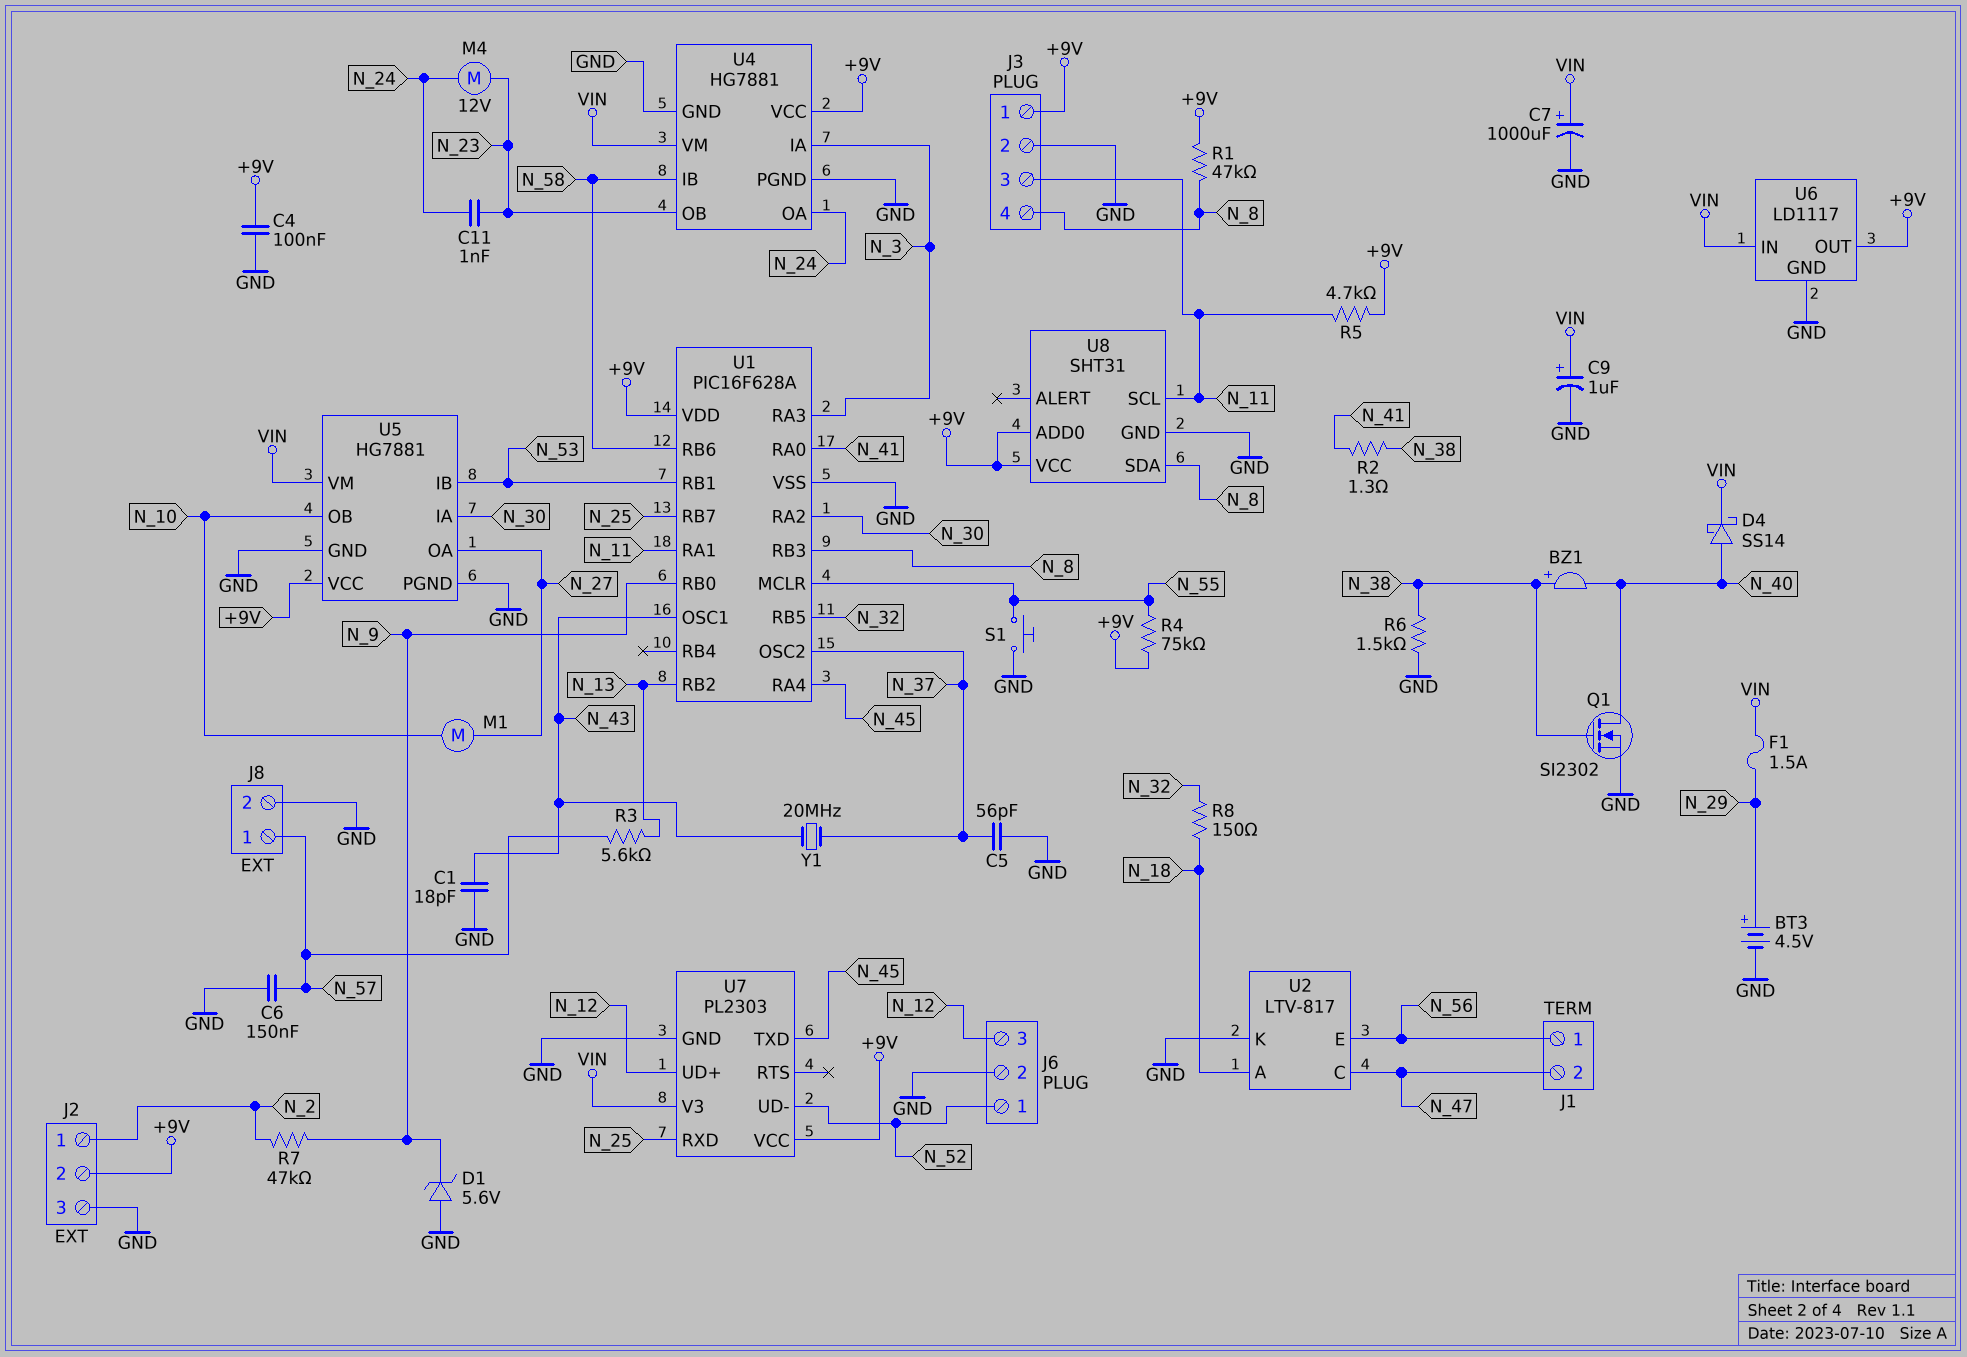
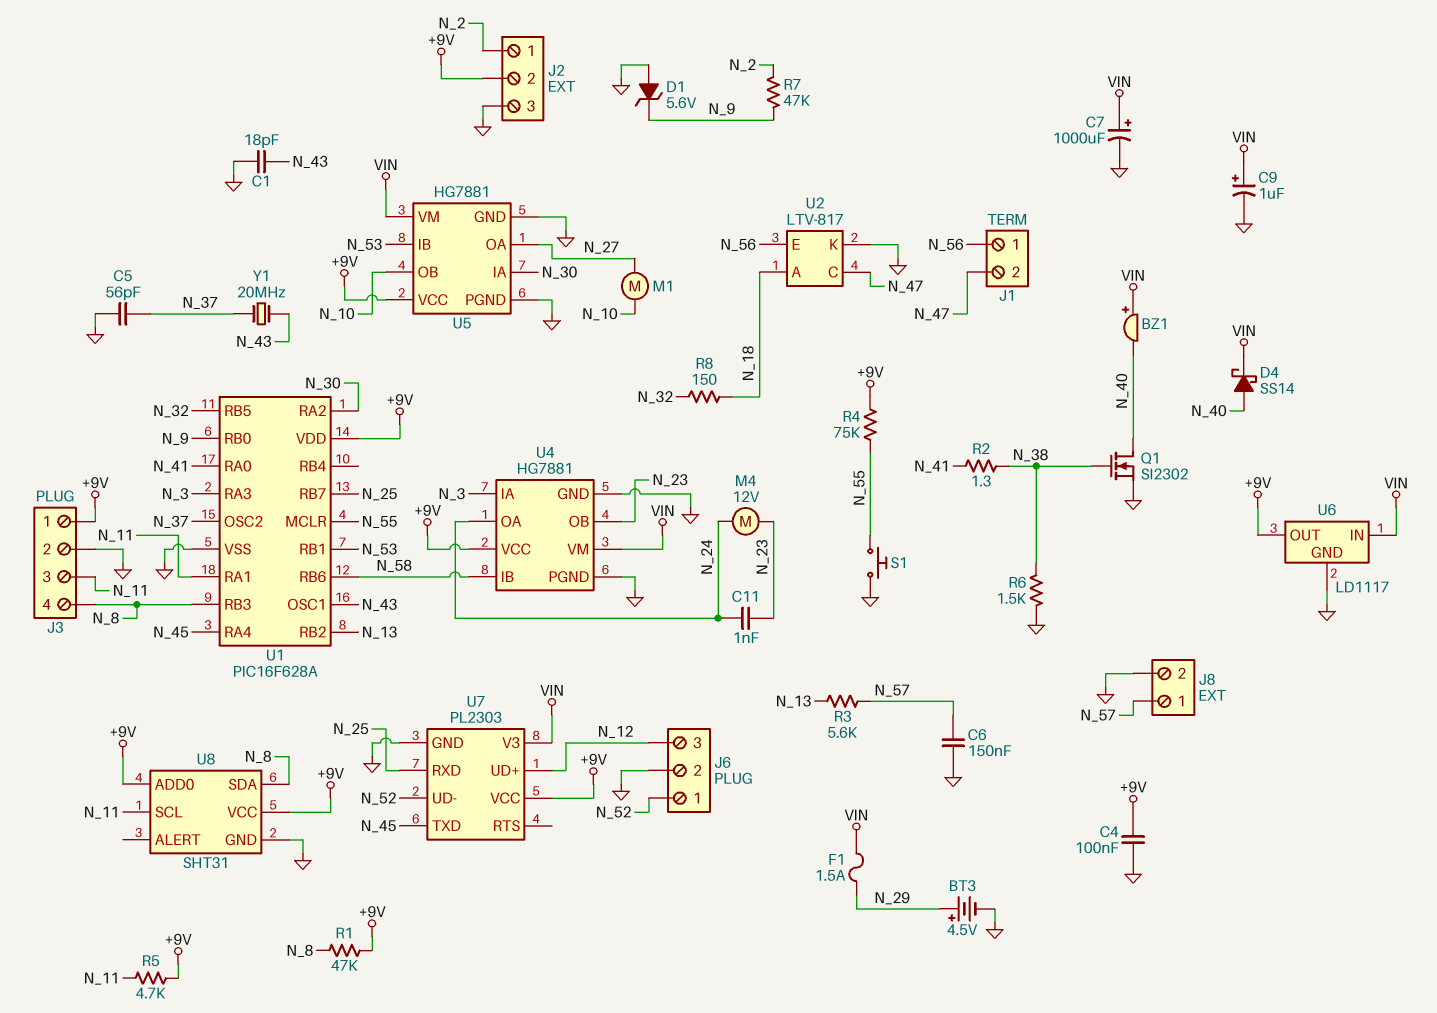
BZ1: buzzer (plus N_38, minus N_40) -> buzzer (plus VIN, minus N_40)

